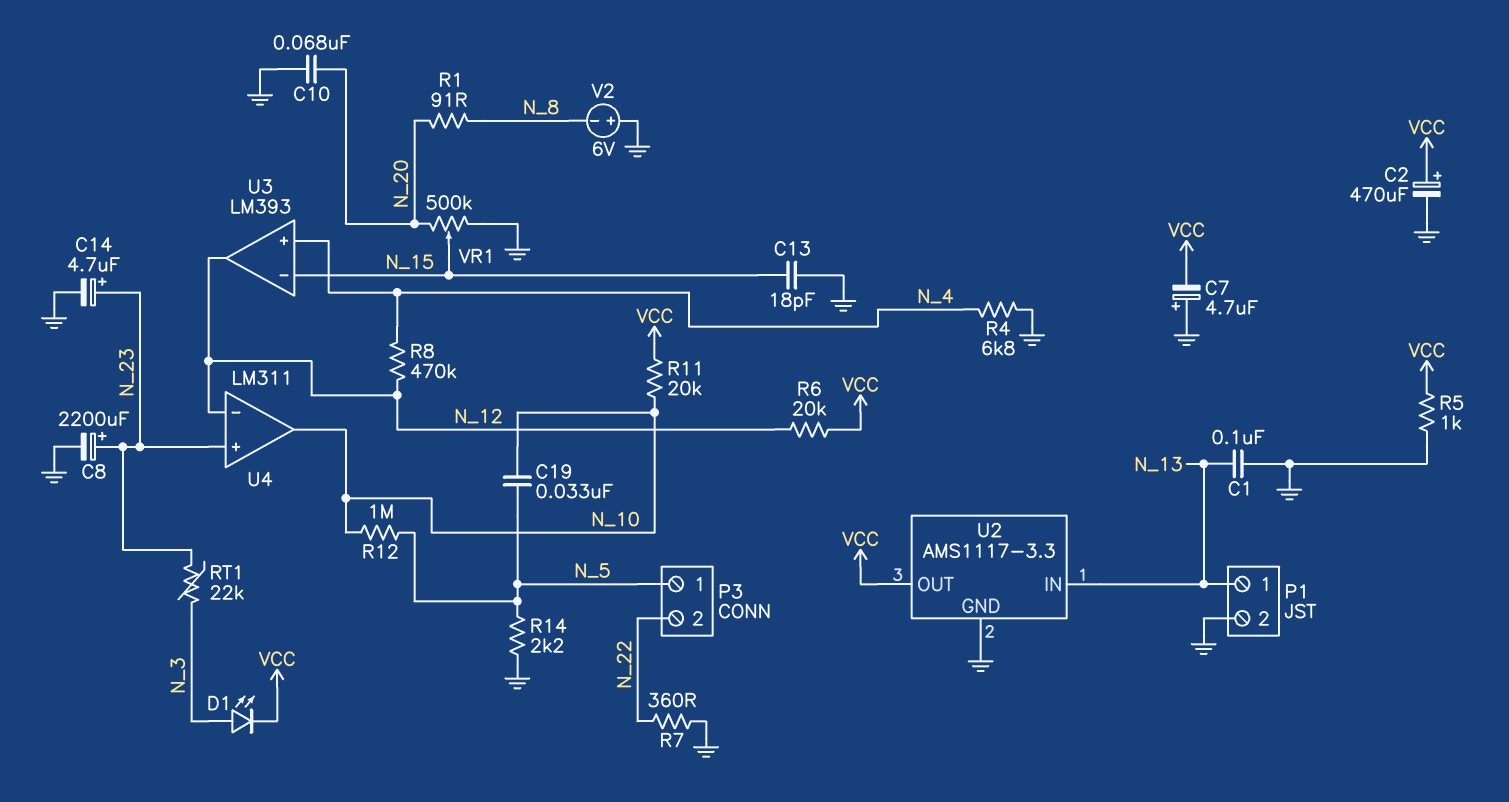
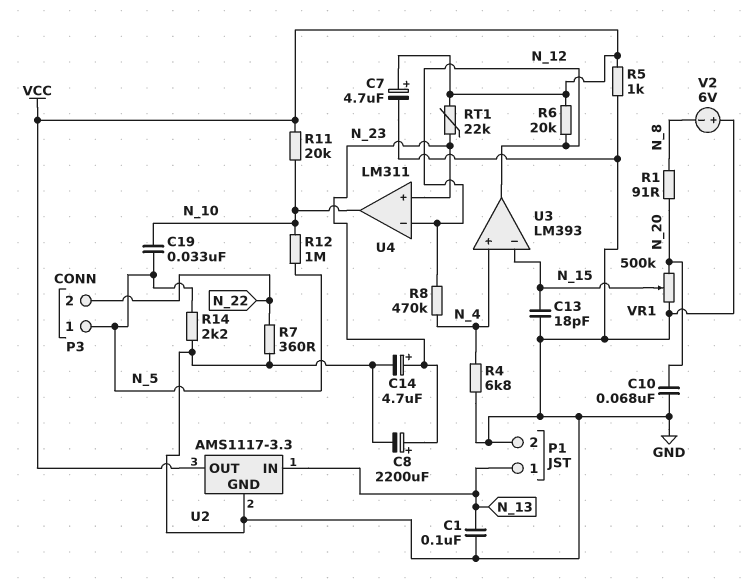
C2: 470uF (plus VCC, minus GND) -> none
C7: 4.7uF (plus GND, minus VCC) -> 4.7uF (plus VCC, minus GND)
D1: LED (A N_3, K VCC) -> none
RT1: 22k (N_3, N_23) -> 22k (N_23, VCC)

